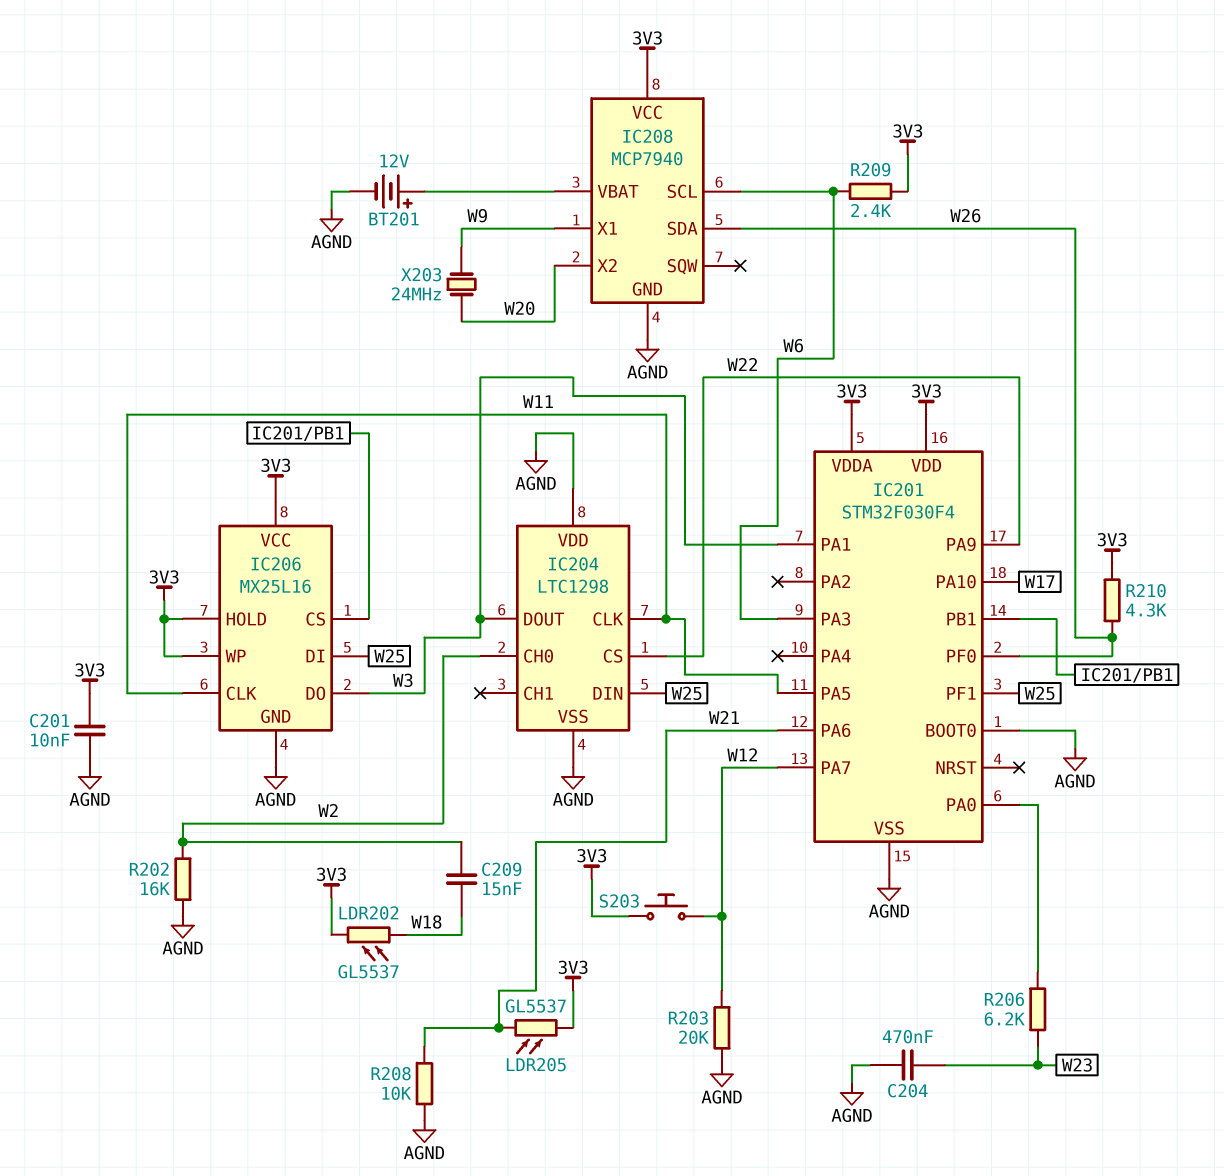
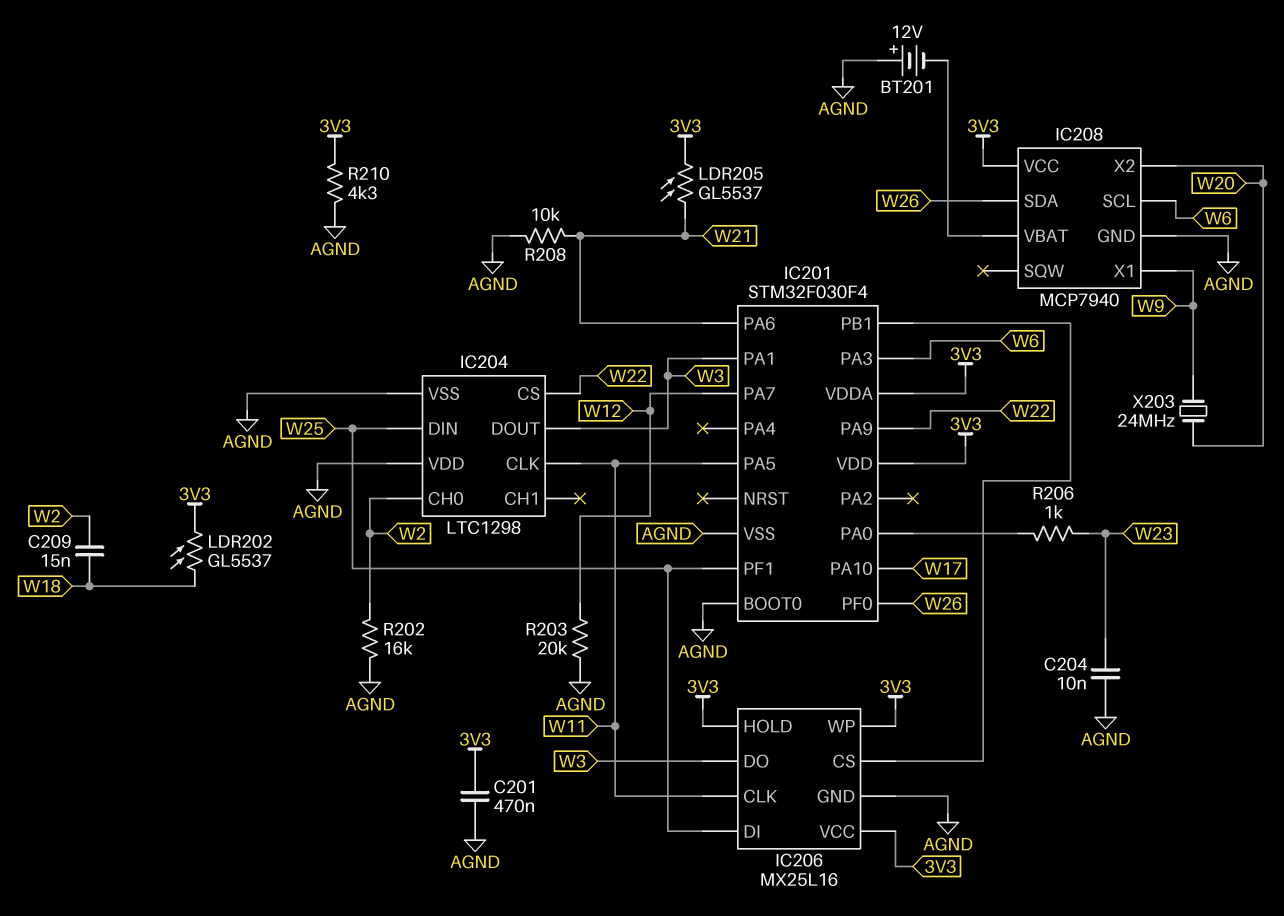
BT201: 12V (plus IC208/VBAT, minus AGND) -> 12V (plus AGND, minus IC208/VBAT)
C201: 10nF (3V3, AGND) -> 470nF (3V3, AGND)
C204: 470nF (AGND, W23) -> 10nF (AGND, W23)
R206: 6.2k (IC201/PA0, W23) -> 1k (IC201/PA0, W23)
R209: 2.4k (3V3, W6) -> none
R210: 4.3k (3V3, W26) -> 4.3k (3V3, AGND)
S203: button (3V3, W12) -> none

